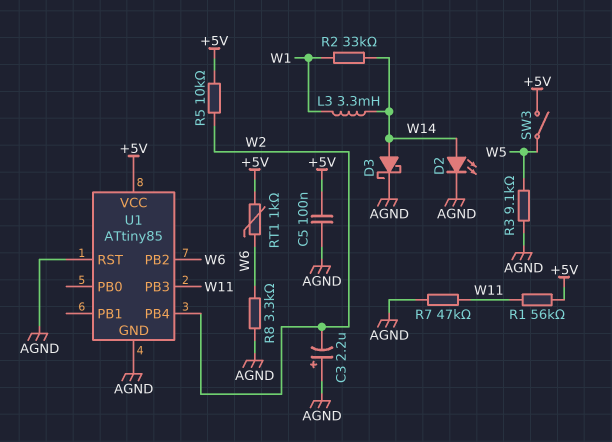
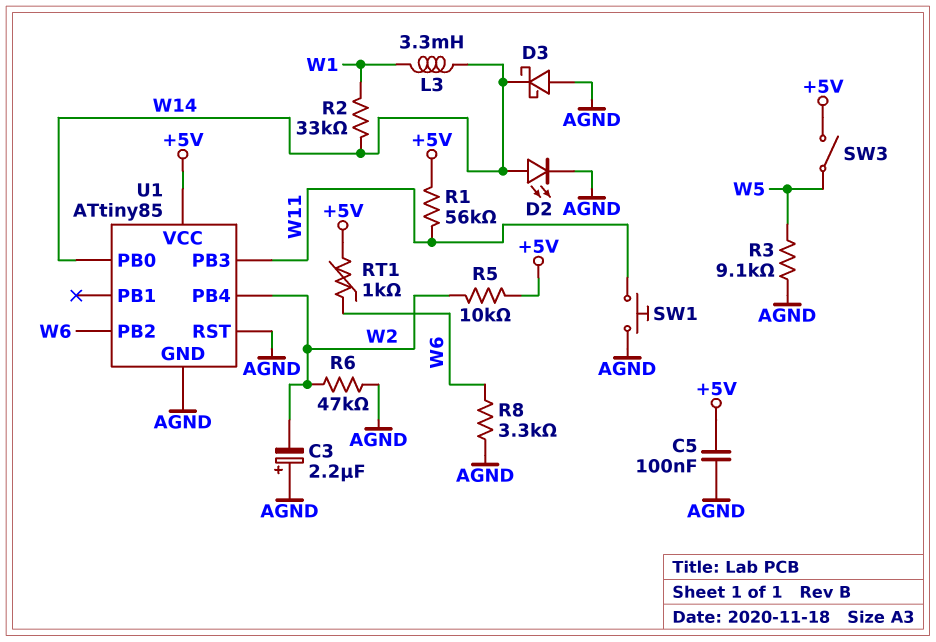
D3: schottky (A W14, K AGND) -> schottky (A AGND, K W14)
R6: none -> 47k (AGND, W2)
R7: 47k (AGND, W11) -> none
SW1: none -> button (AGND, W11)
U1 pin PB0: none -> W14

